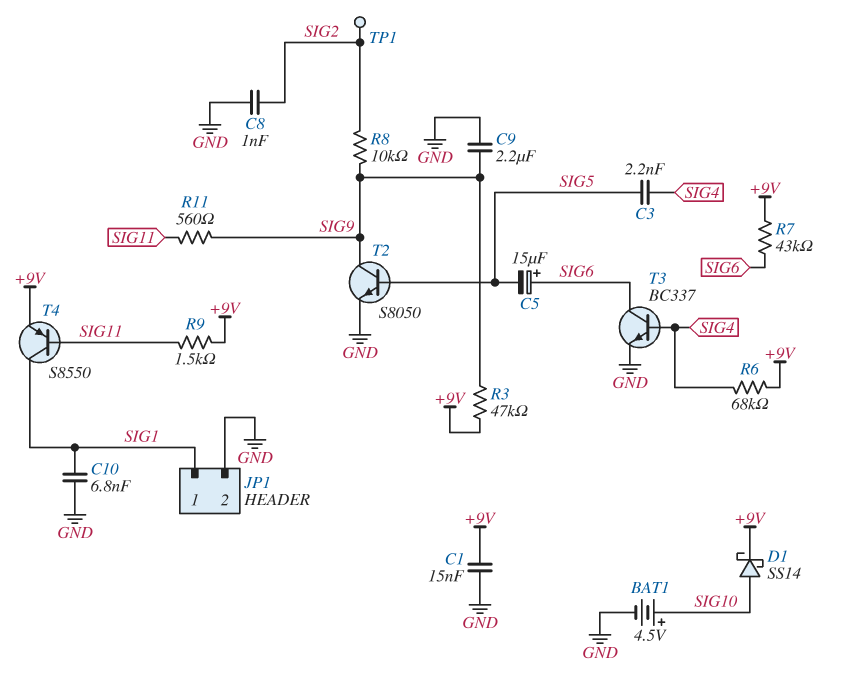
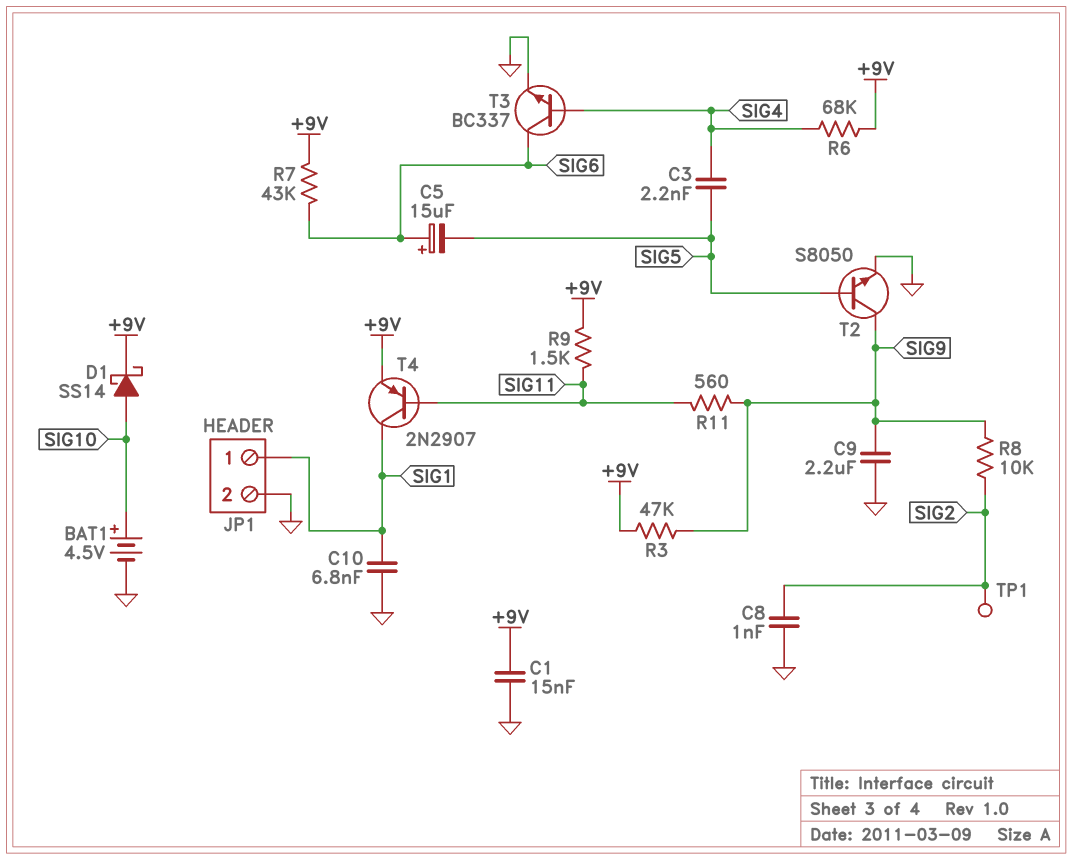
T4: PNP S8550 (B SIG11, C SIG1, E +9V) -> PNP 2N2907 (B SIG11, C SIG1, E +9V)

